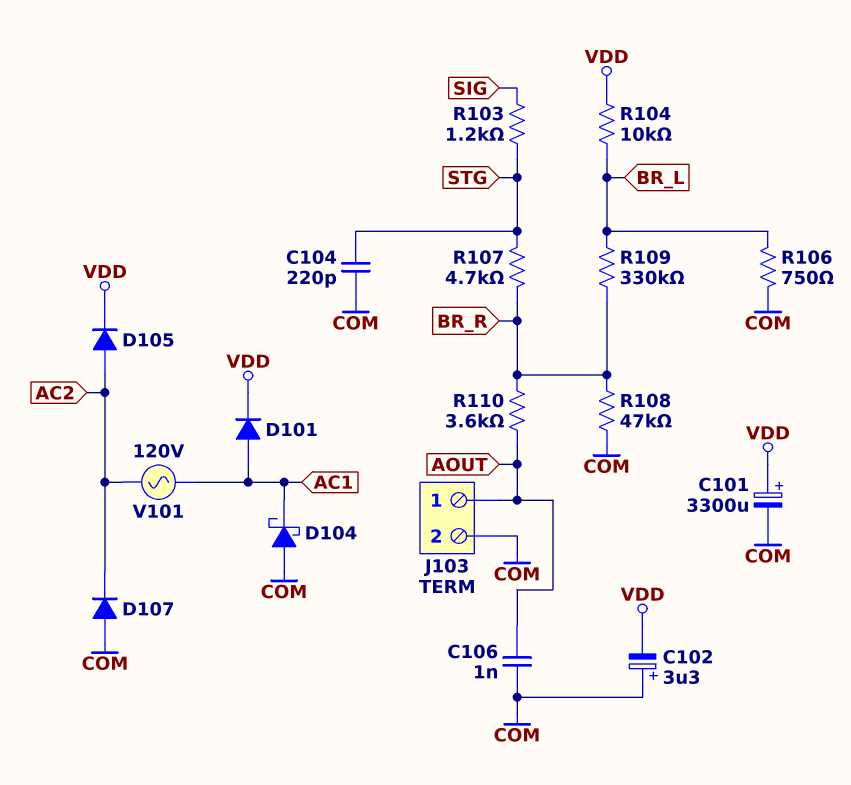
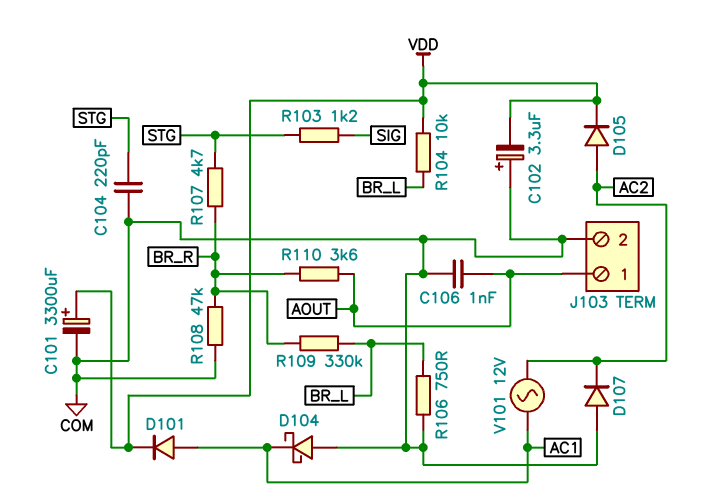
V101: AC 120V (AC1, AC2) -> AC 12V (AC1, AC2)

